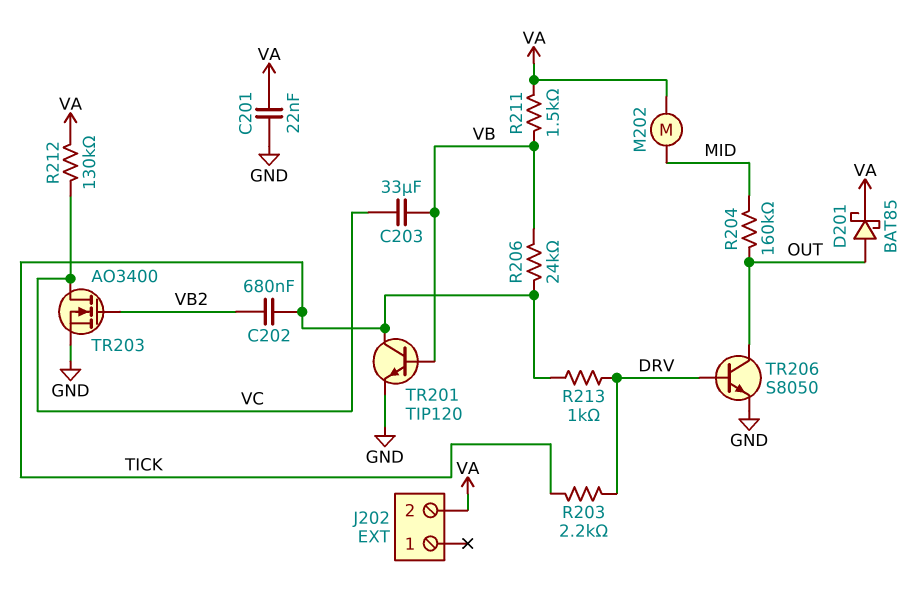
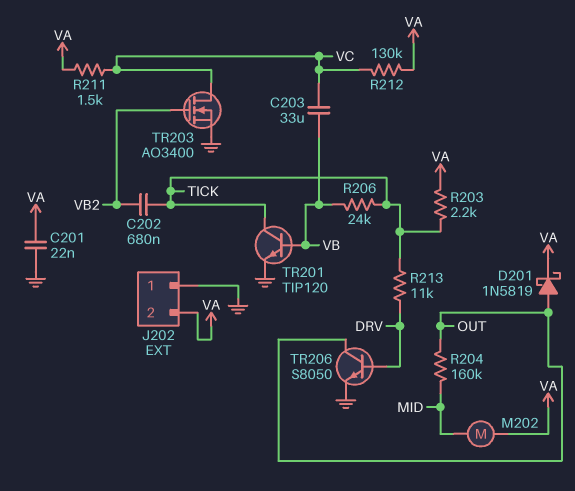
D201: schottky BAT85 (A OUT, K VA) -> schottky 1N5819 (A OUT, K VA)
J202 pin 1: none -> GND
R203: 2.2k (DRV, TICK) -> 2.2k (TICK, VA)
R211: 1.5k (VA, VB) -> 1.5k (VA, VC)
R213: 1k (DRV, TICK) -> 11k (DRV, TICK)

